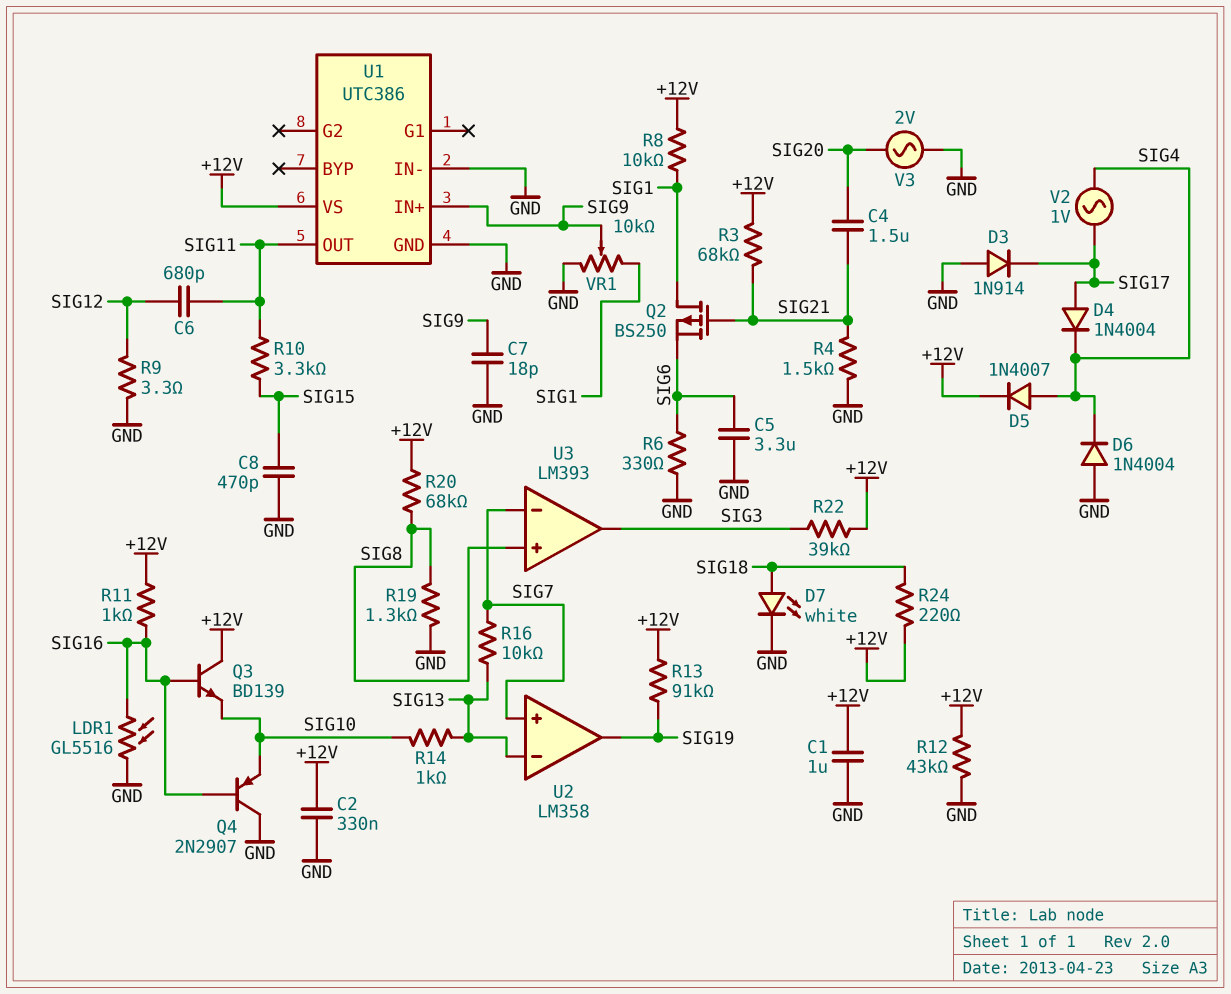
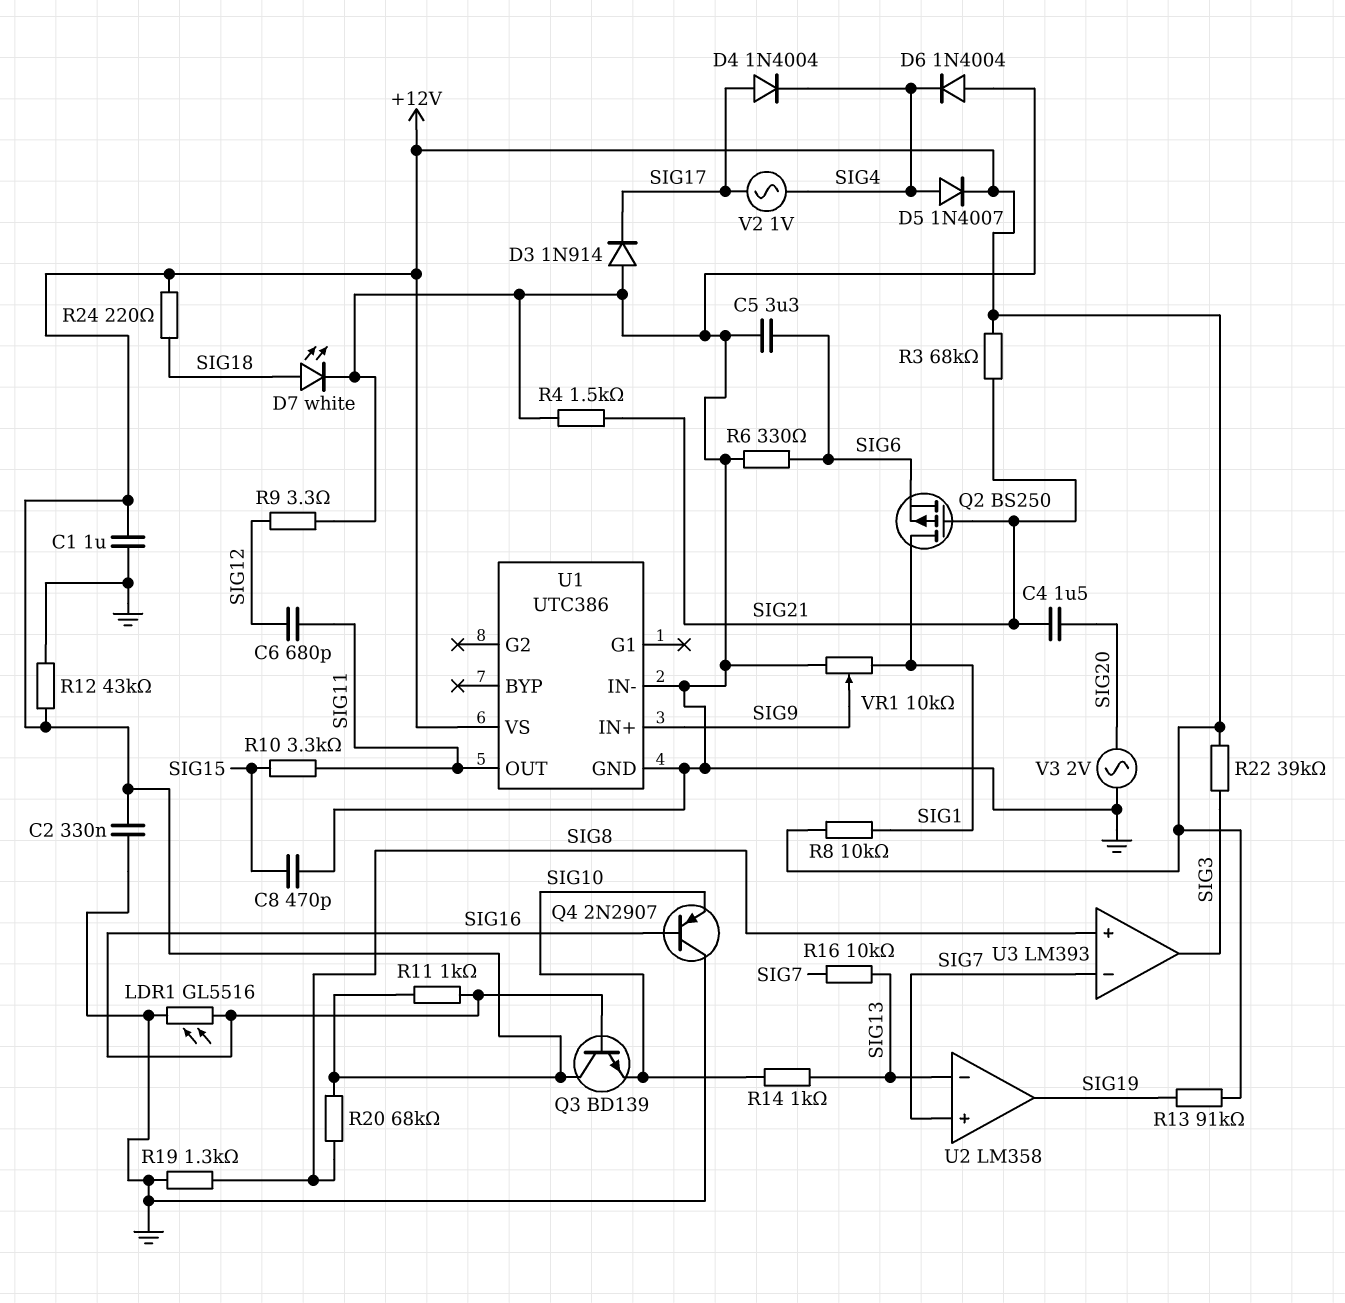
C7: 18pF (GND, SIG9) -> none

